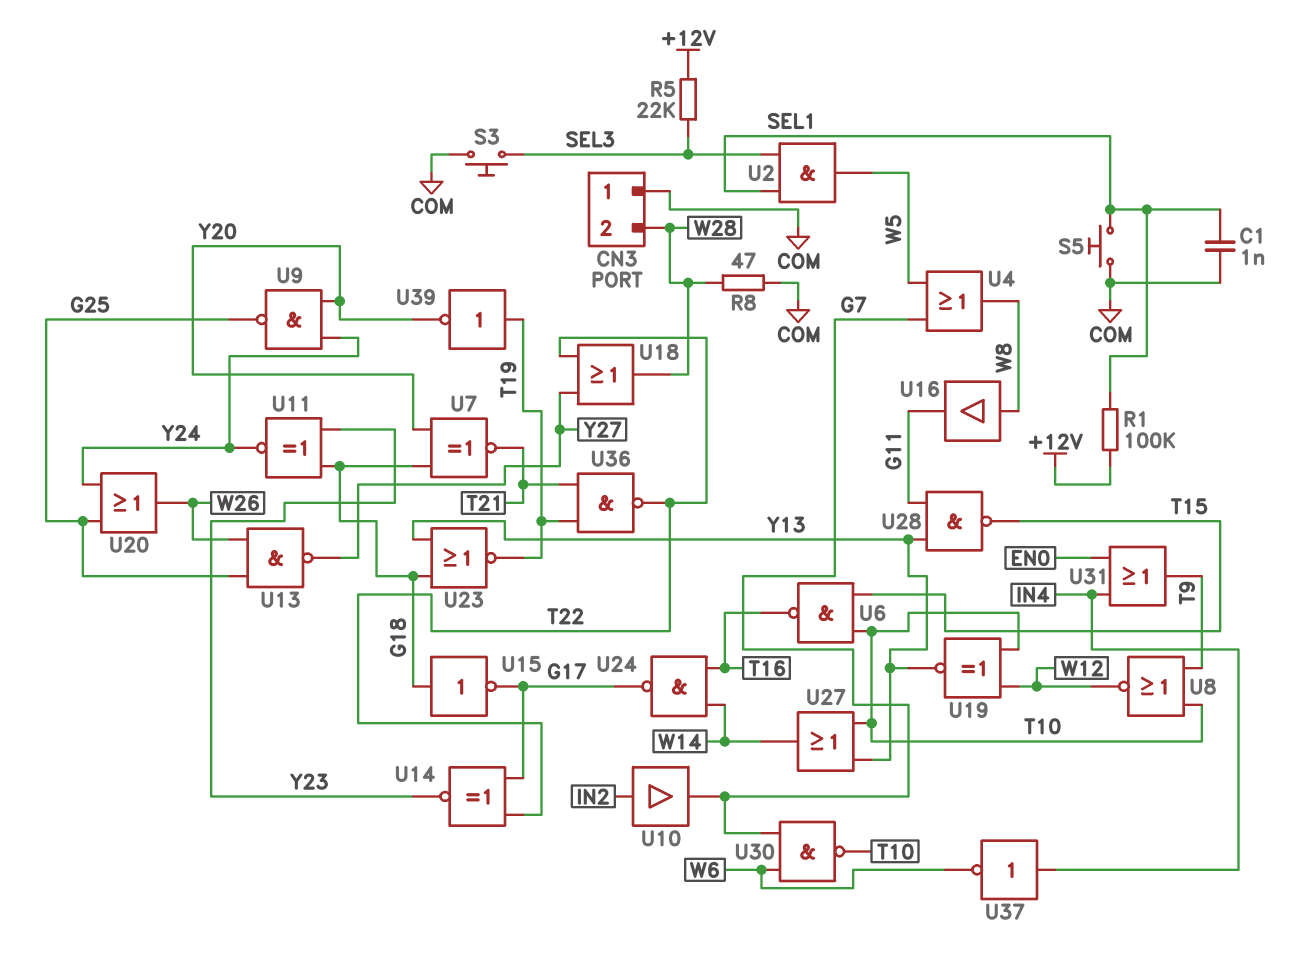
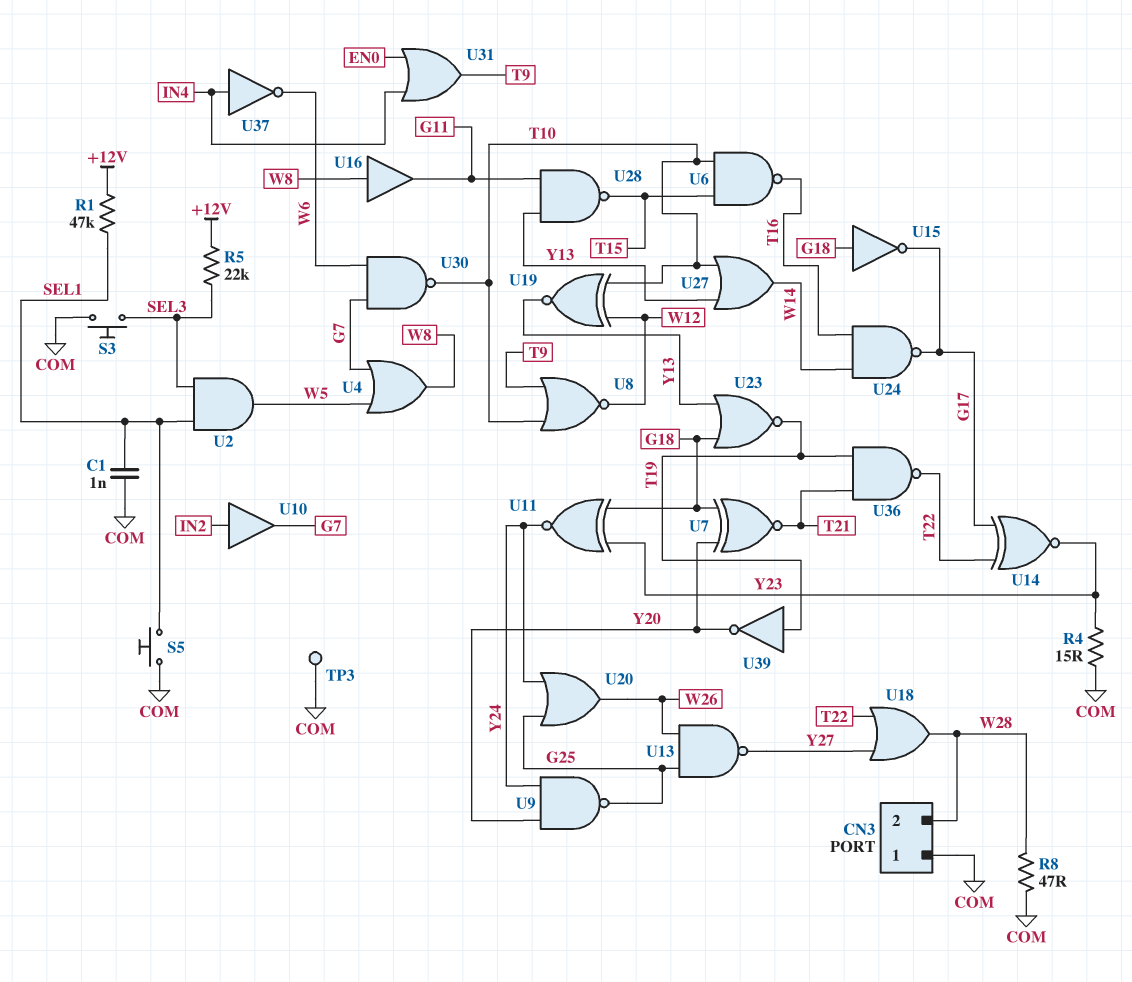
R1: 100k (+12V, SEL1) -> 47k (+12V, SEL1)
R4: none -> 15 (COM, Y23)
TP3: none -> test point (COM)

